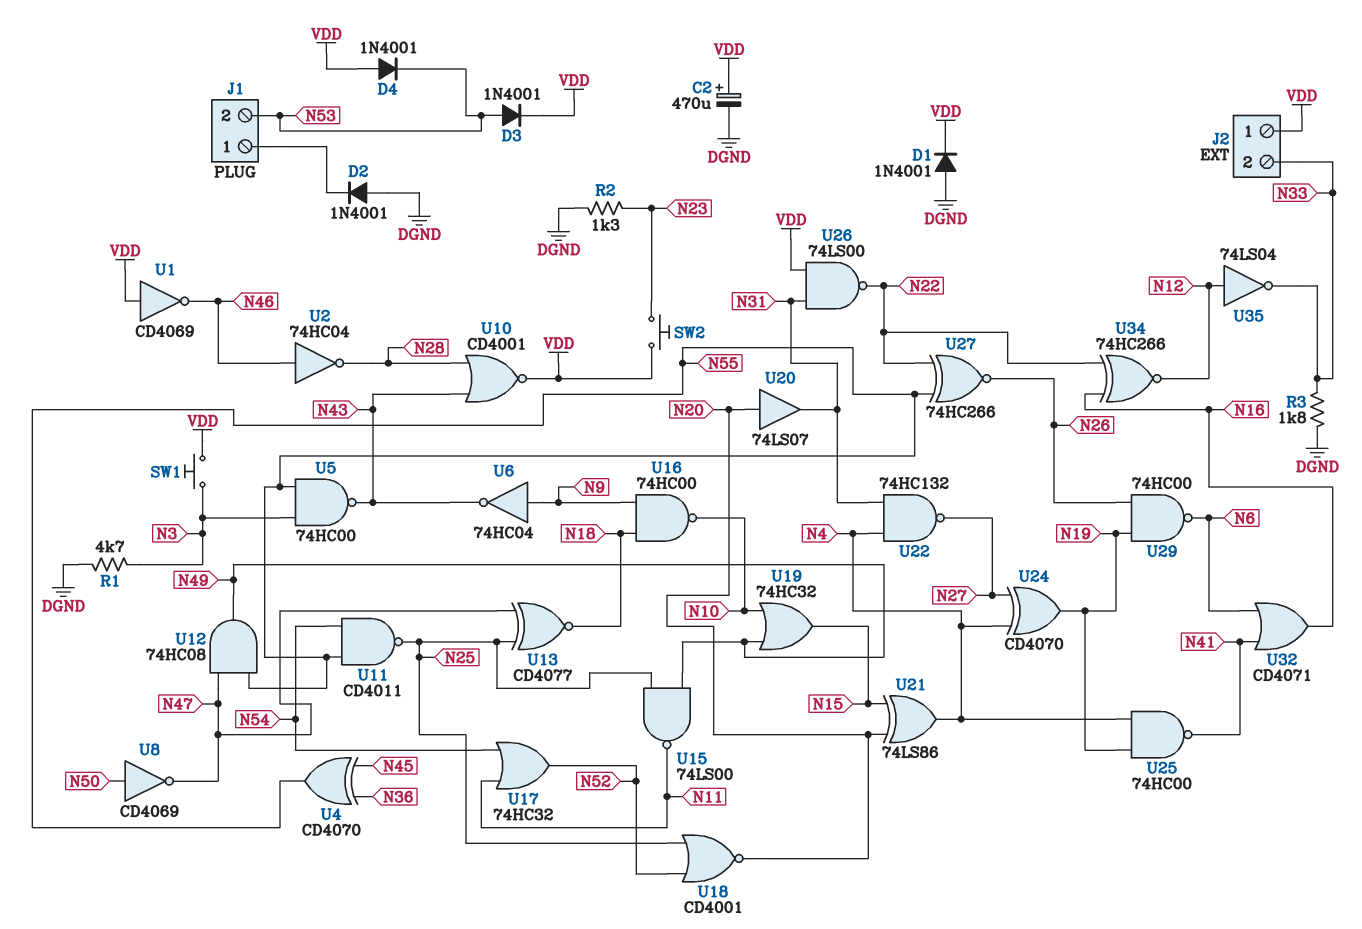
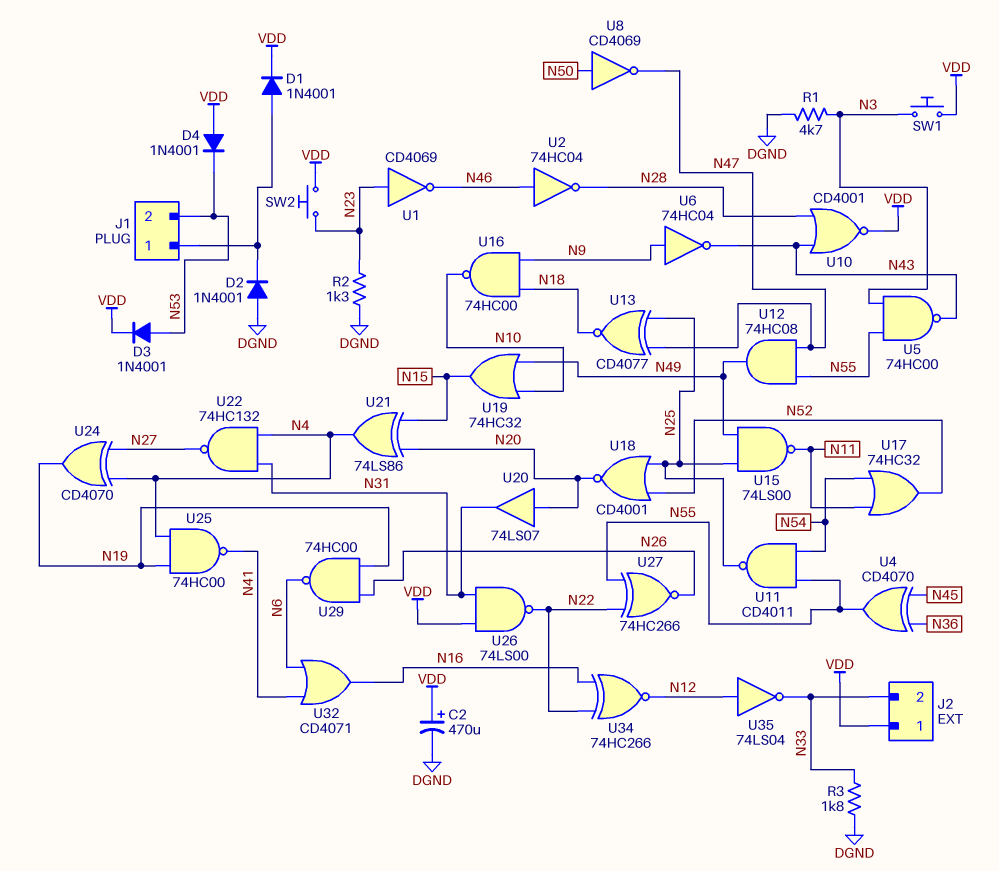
D1: diode 1N4001 (A DGND, K VDD) -> diode 1N4001 (A J1/1, K VDD)
U1: NOT CD4069 (in VDD, out N46) -> NOT CD4069 (in N23, out N46)

